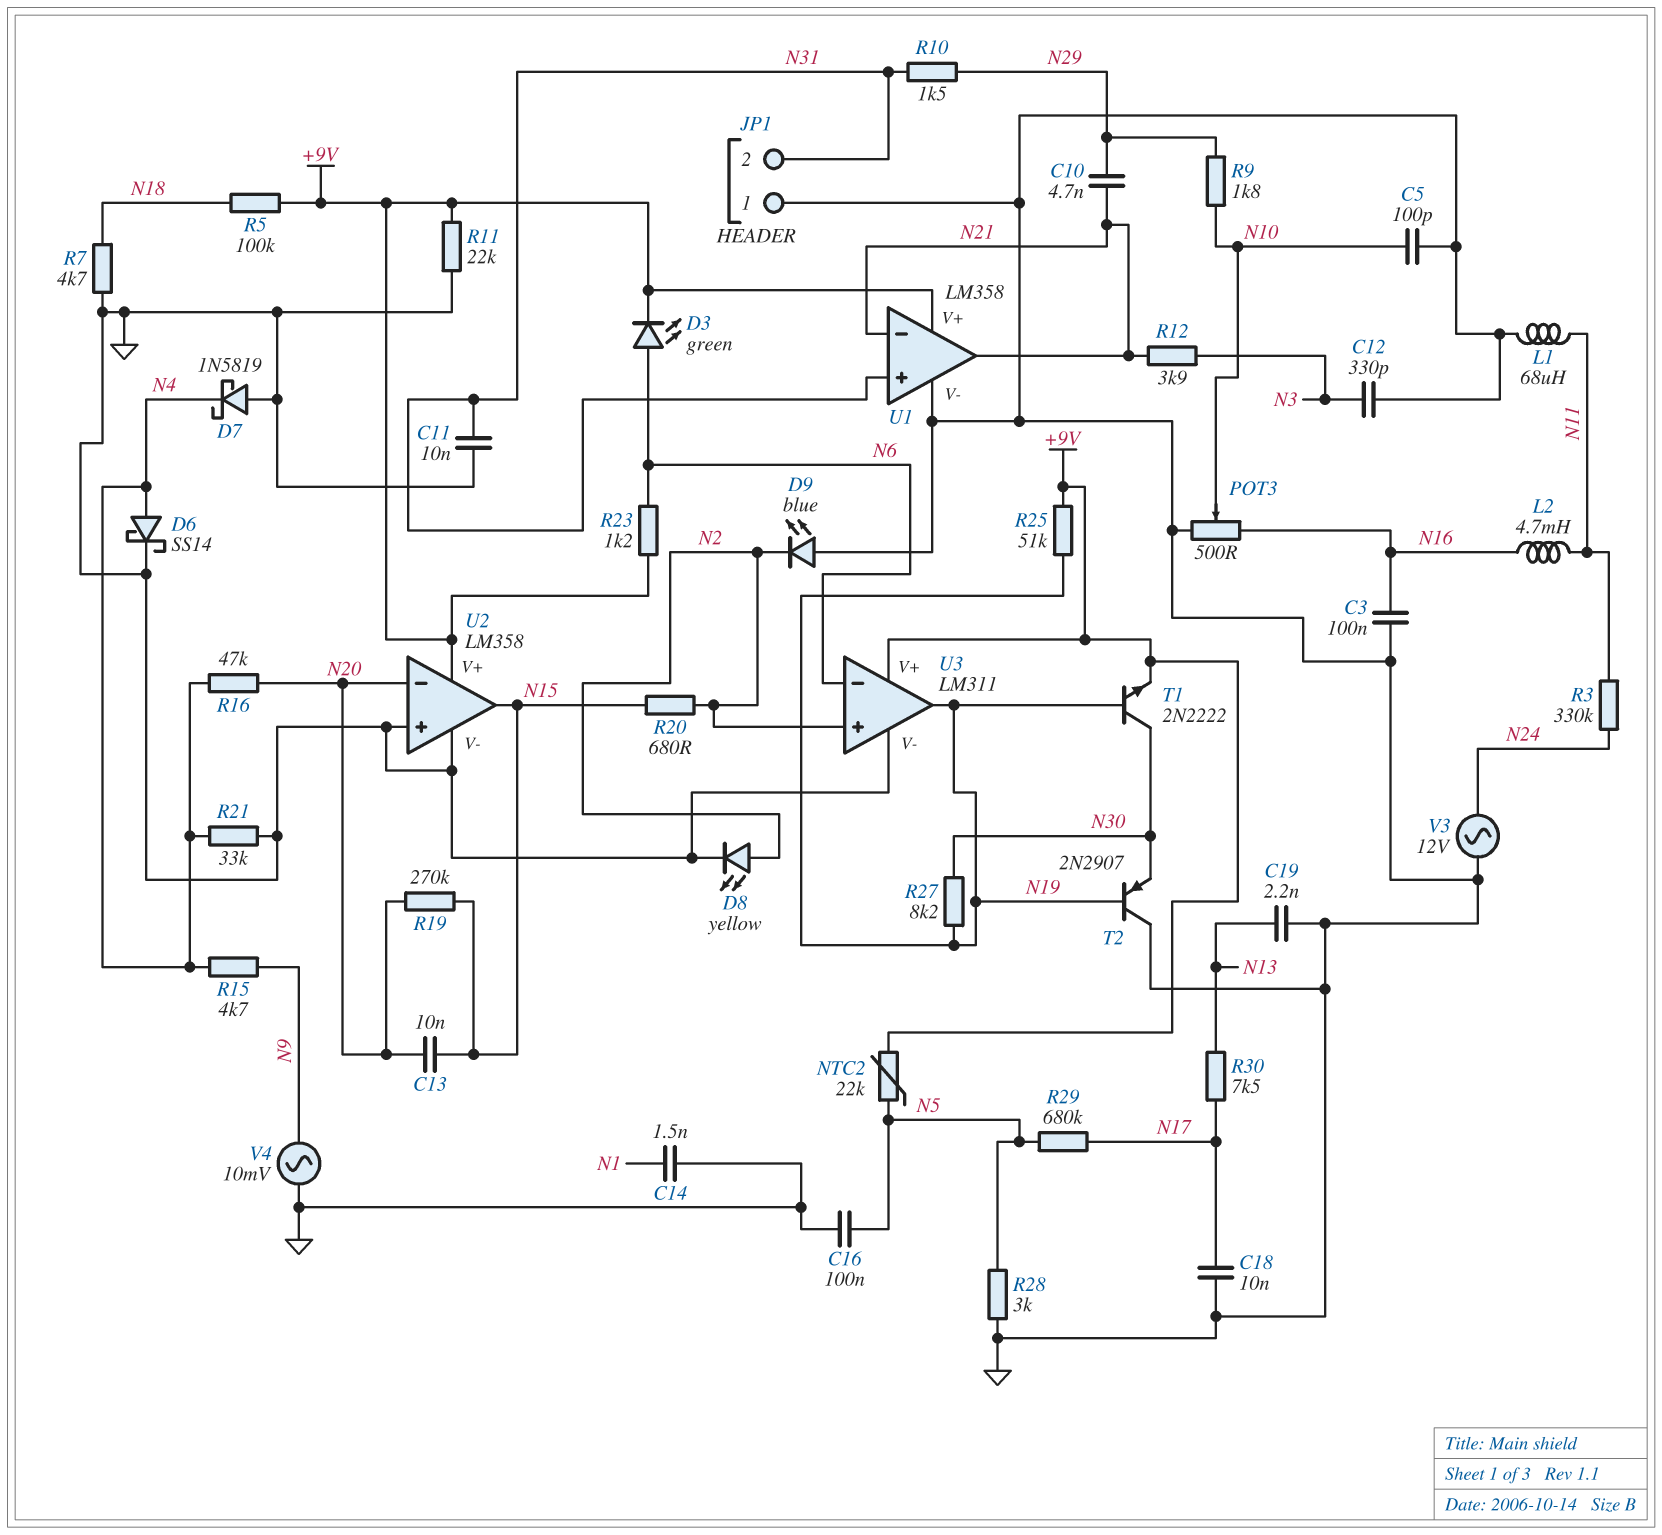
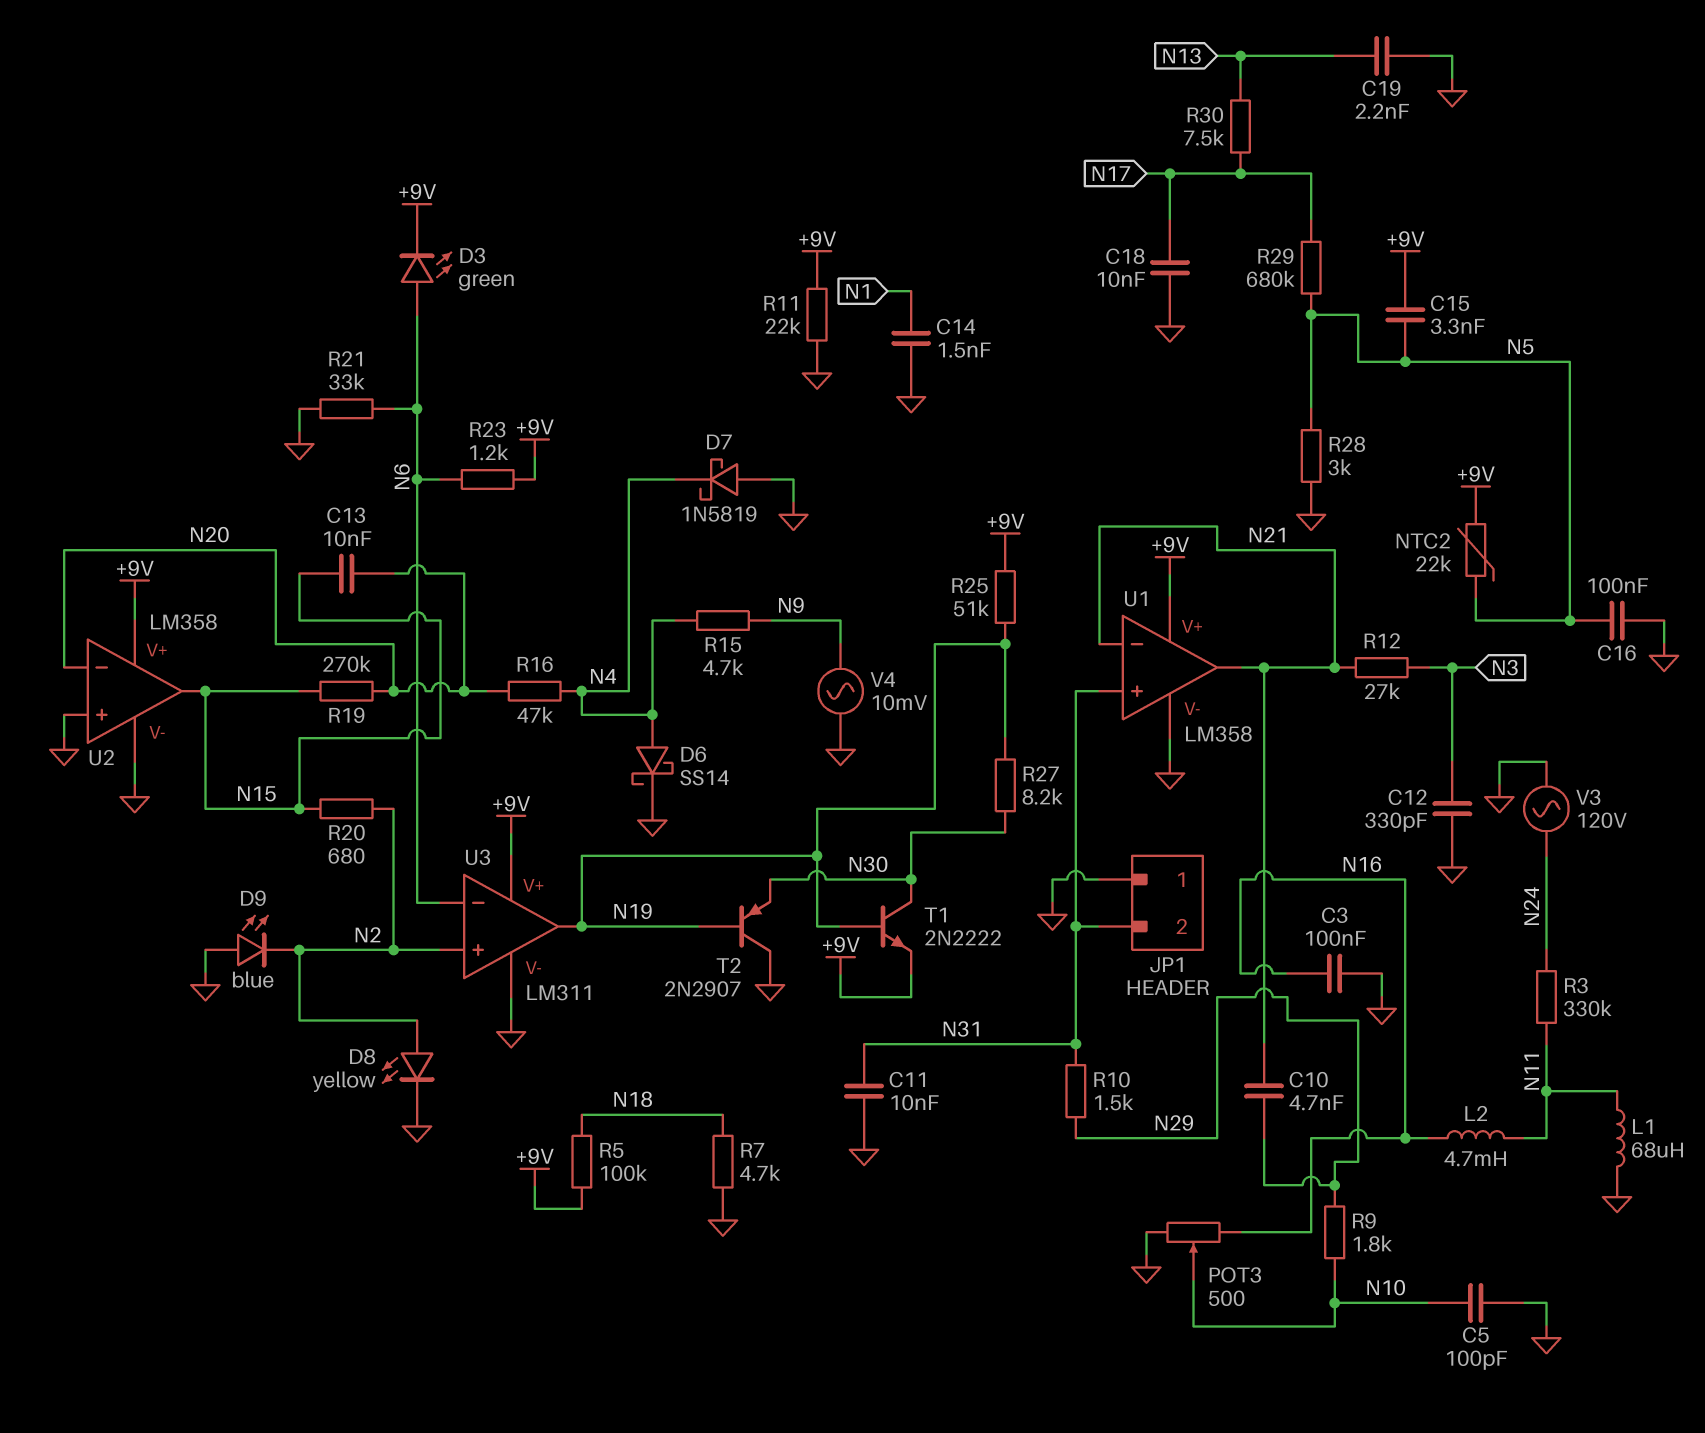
C15: none -> 3.3nF (+9V, N5)
R12: 3.9k (N3, N21) -> 27k (N3, N21)
R21: 33k (GND, N4) -> 33k (GND, N6)
V3: AC 12V (GND, N24) -> AC 120V (GND, N24)

